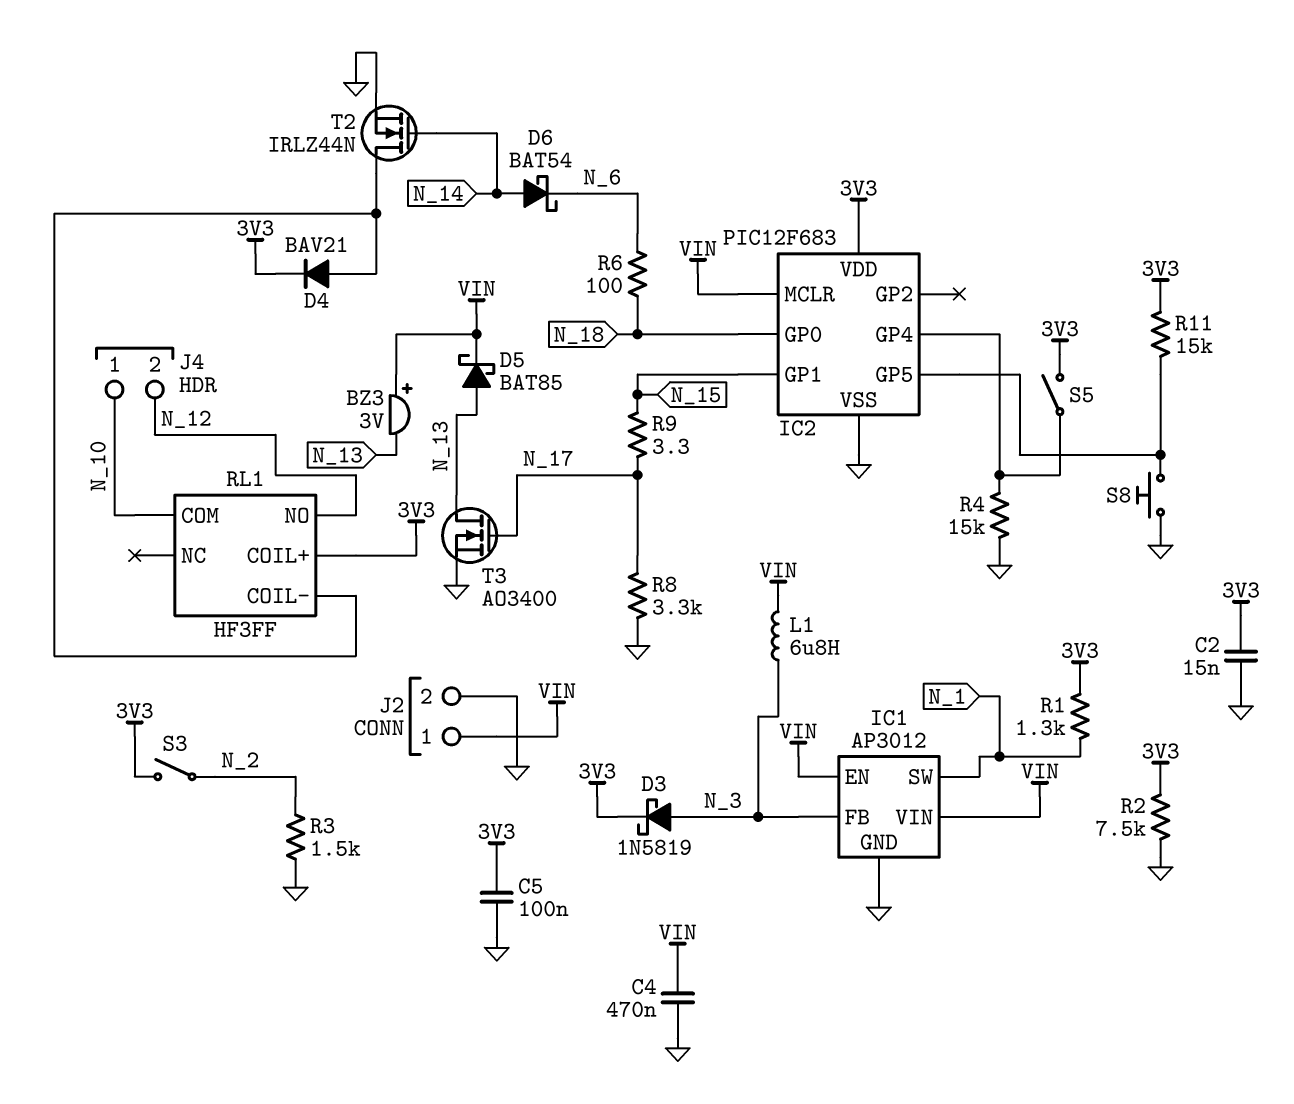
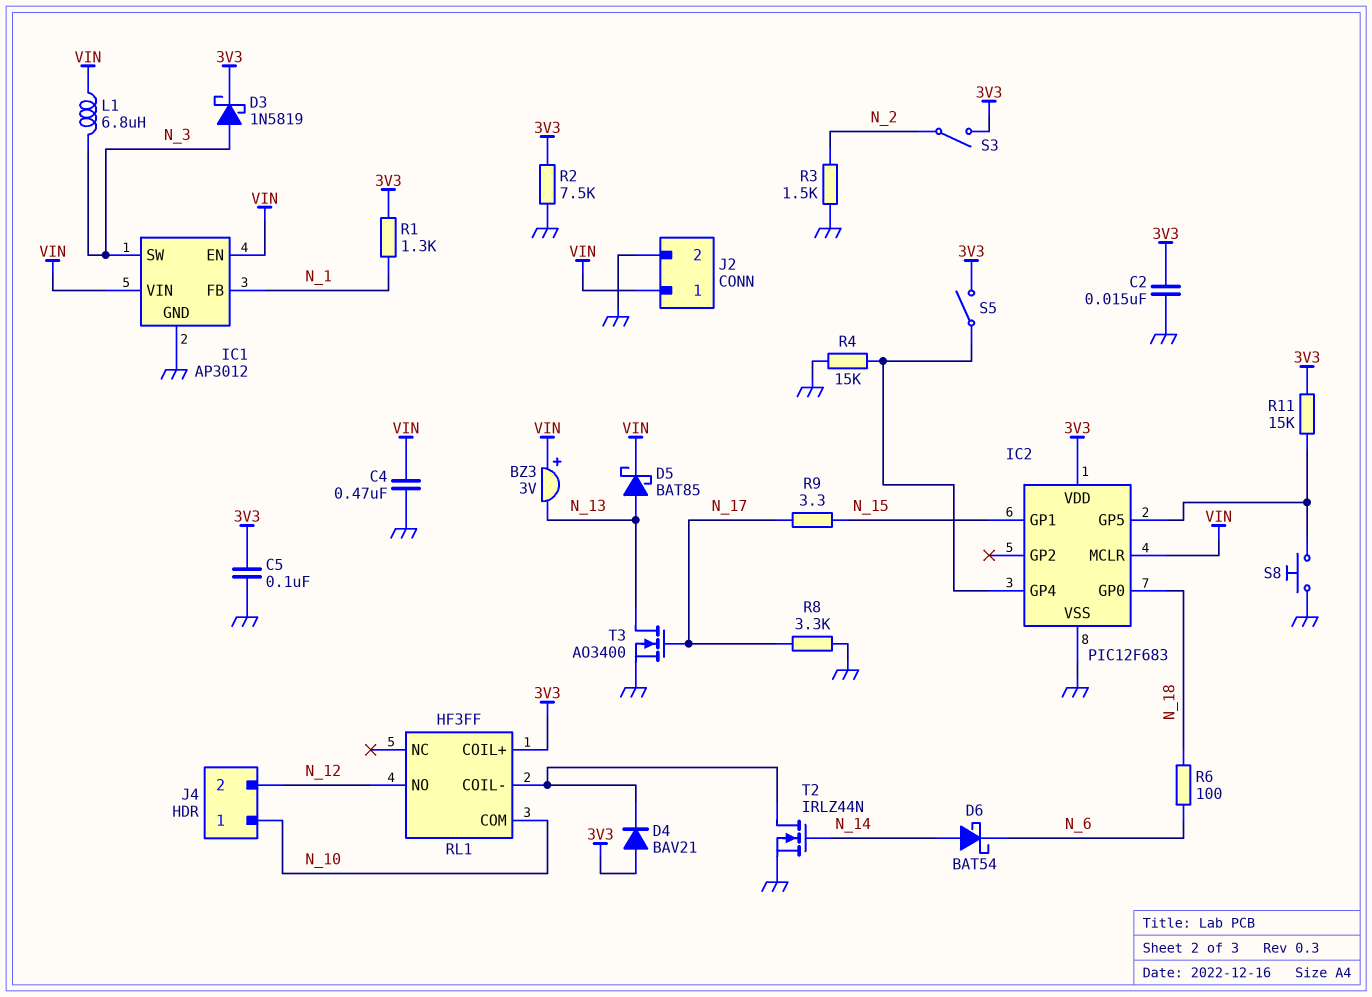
D4: diode BAV21 (A RL1/COIL-, K 3V3) -> diode BAV21 (A 3V3, K RL1/COIL-)
IC1 pin FB: N_3 -> N_1
IC1 pin SW: N_1 -> N_3

